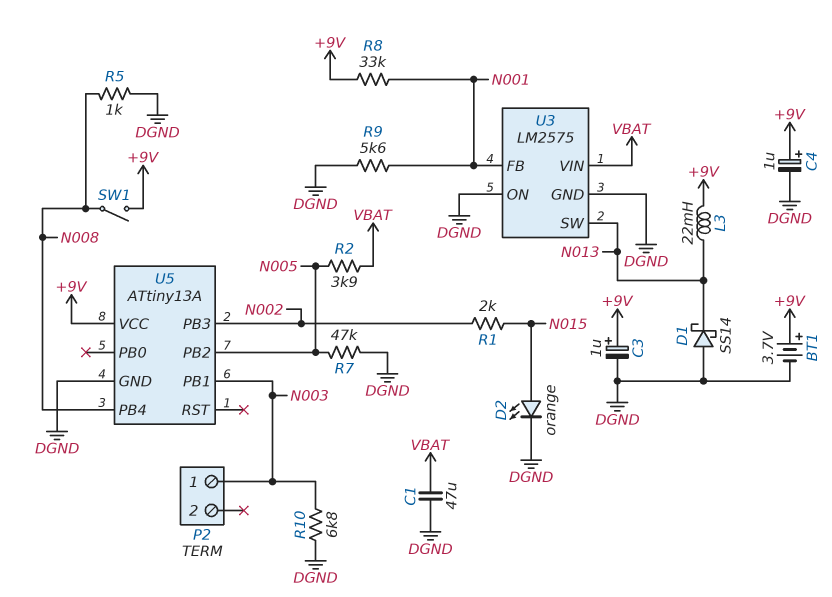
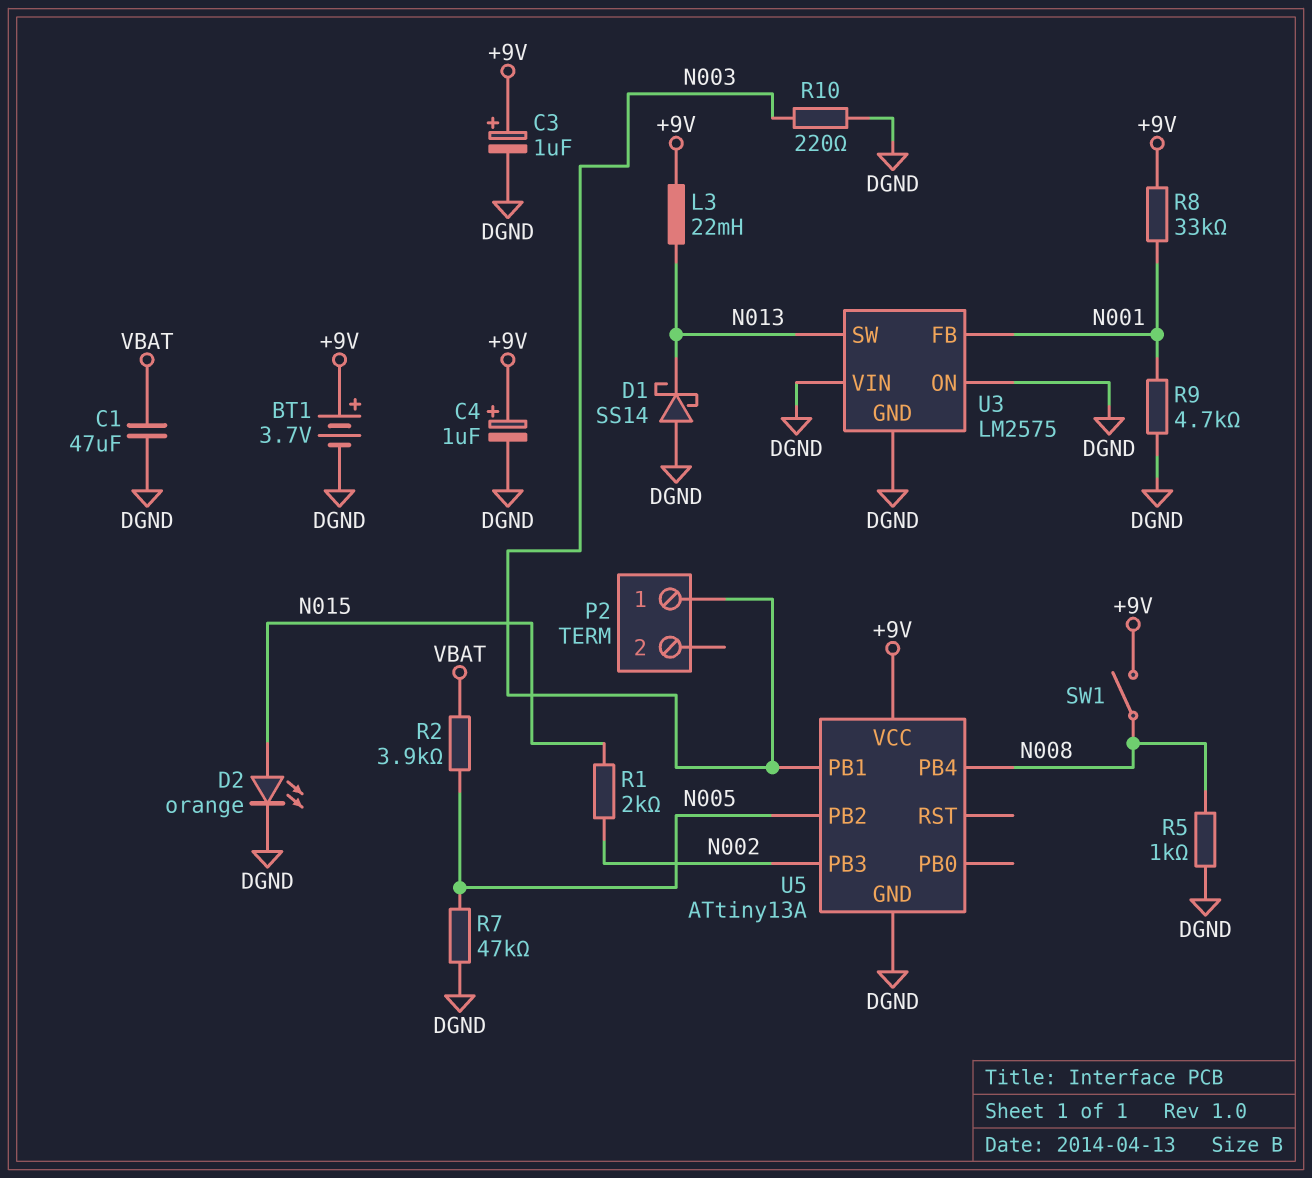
R9: 5.6k (DGND, N001) -> 4.7k (DGND, N001)
R10: 6.8k (DGND, N003) -> 220 (DGND, N003)
U3 pin VIN: VBAT -> DGND

